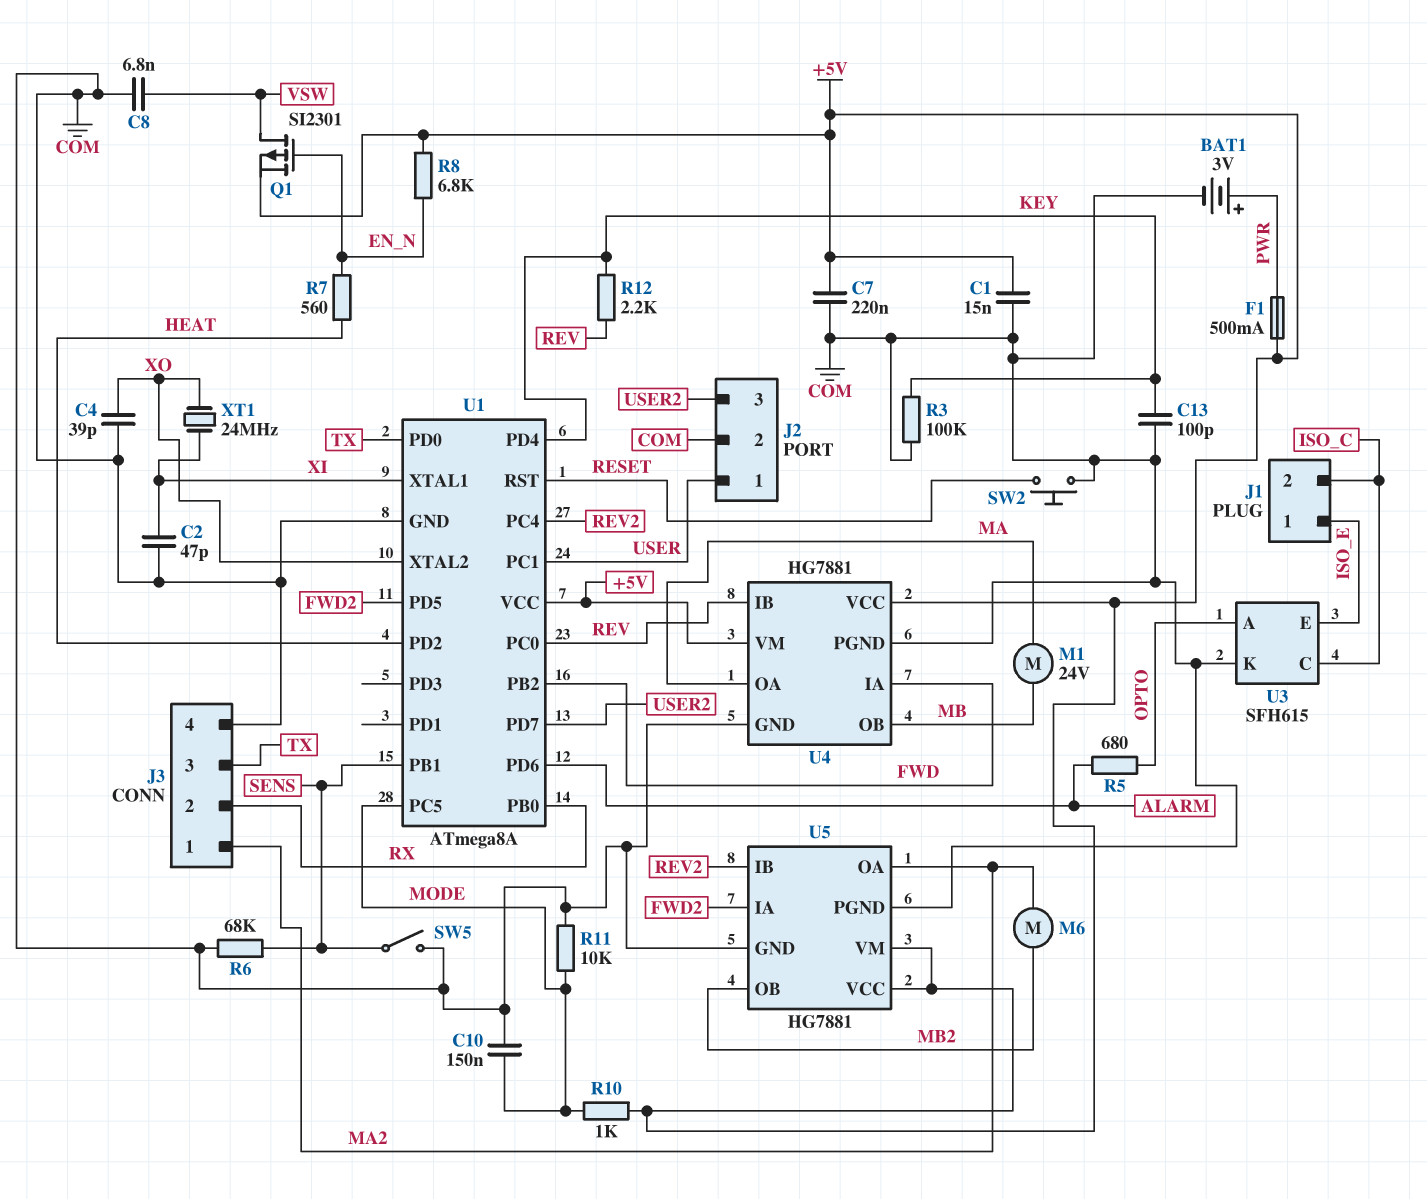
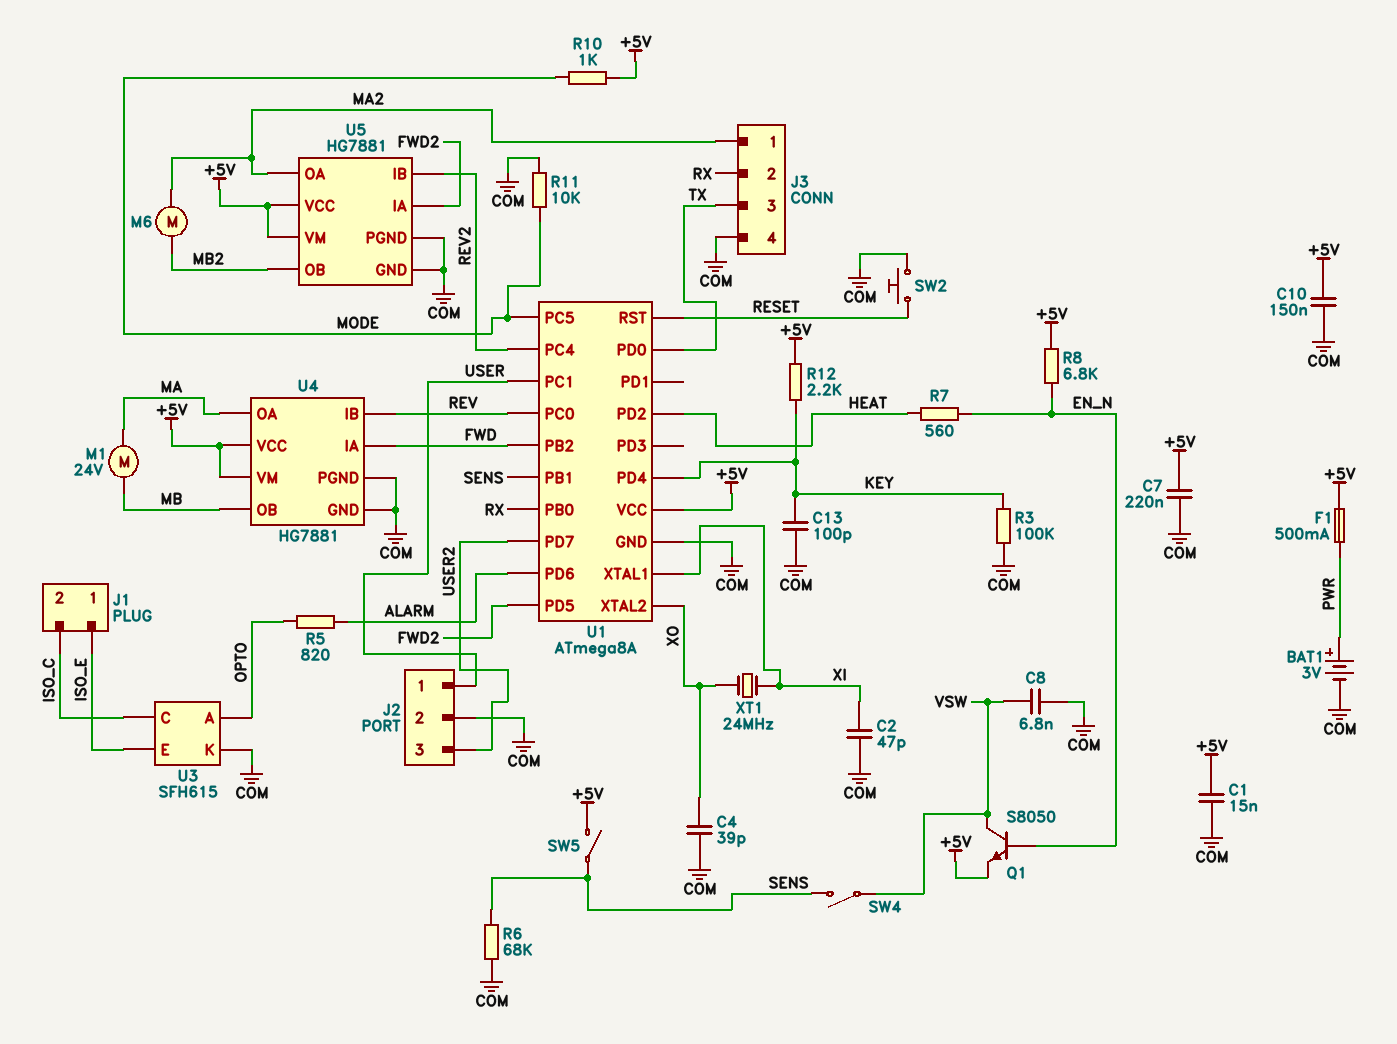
C10: 150nF (COM, MODE) -> 150nF (+5V, COM)
Q1: PMOS SI2301 (G EN_N, D VSW, S +5V) -> NPN S8050 (B EN_N, C VSW, E +5V)
R5: 680 (ALARM, OPTO) -> 820 (ALARM, OPTO)
R12: 2.2k (KEY, REV) -> 2.2k (+5V, KEY)
SW4: none -> switch (SENS, VSW)
SW5: switch (COM, SENS) -> switch (+5V, SENS)

